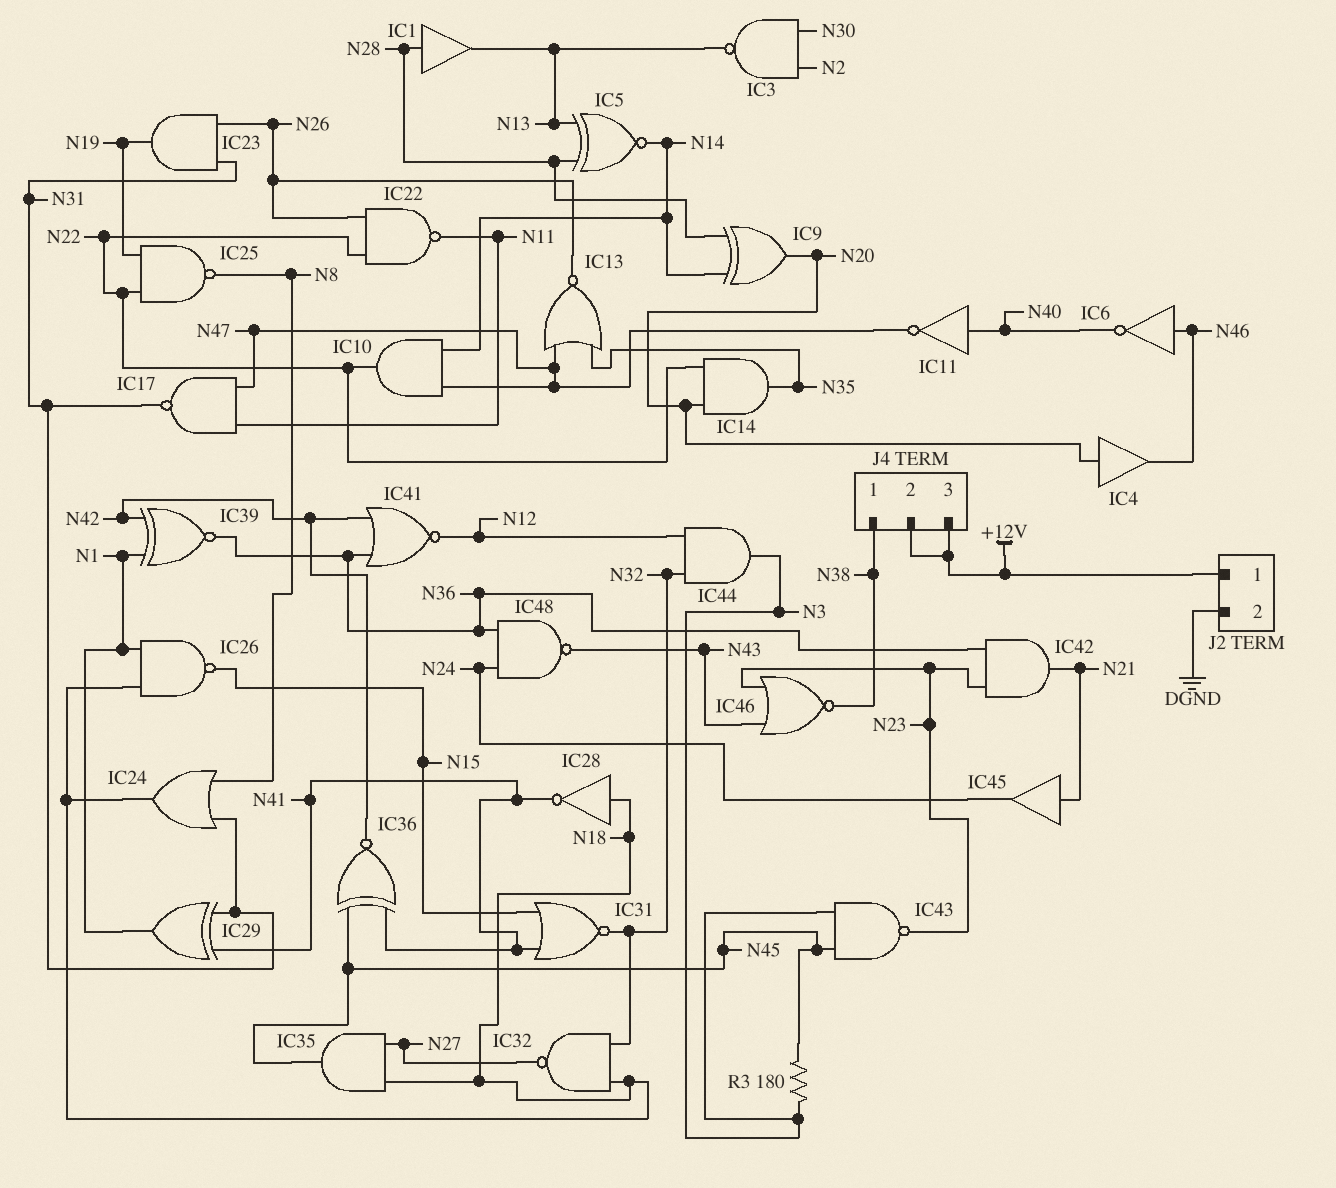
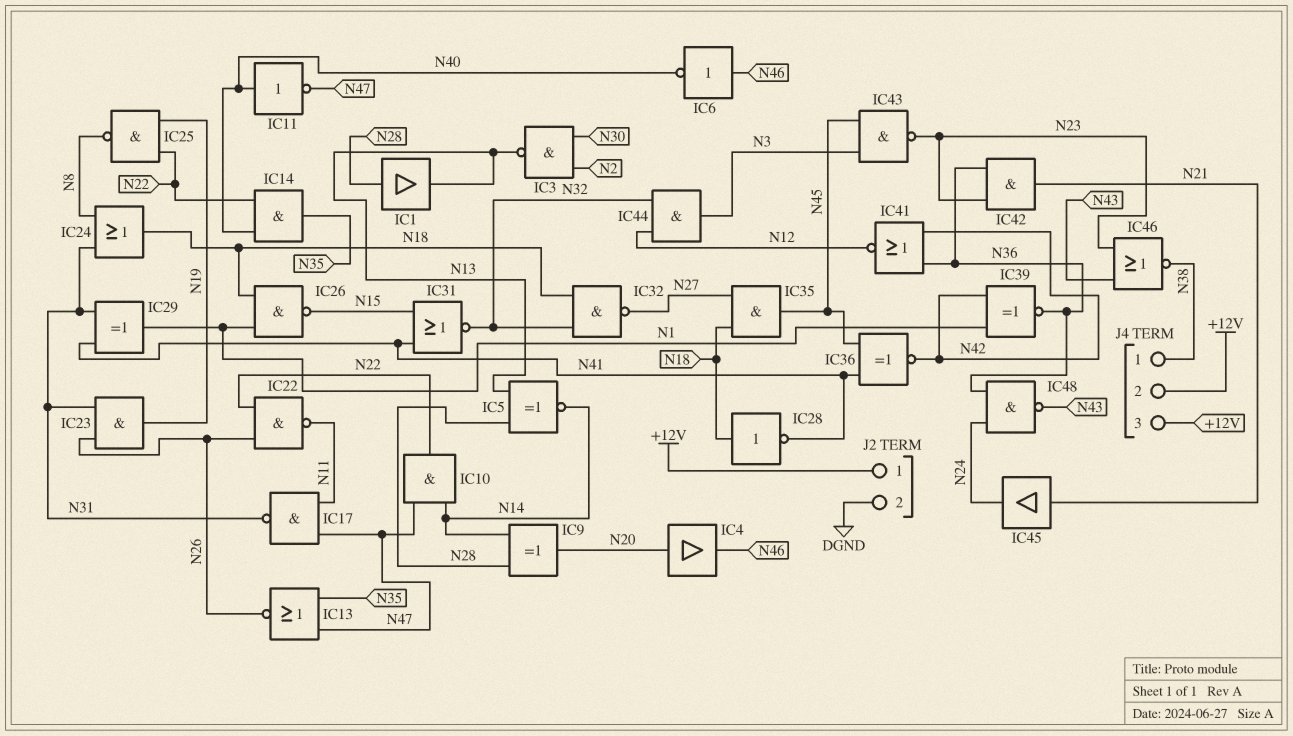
IC14: AND (in N20, in N22, out N35) -> AND (in N22, in N40, out N35)
R3: 180 (N3, N45) -> none

